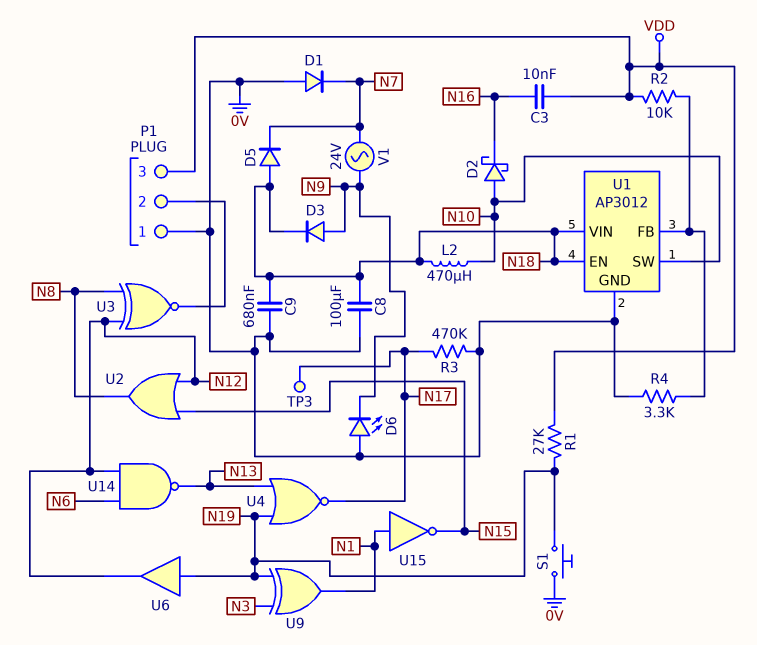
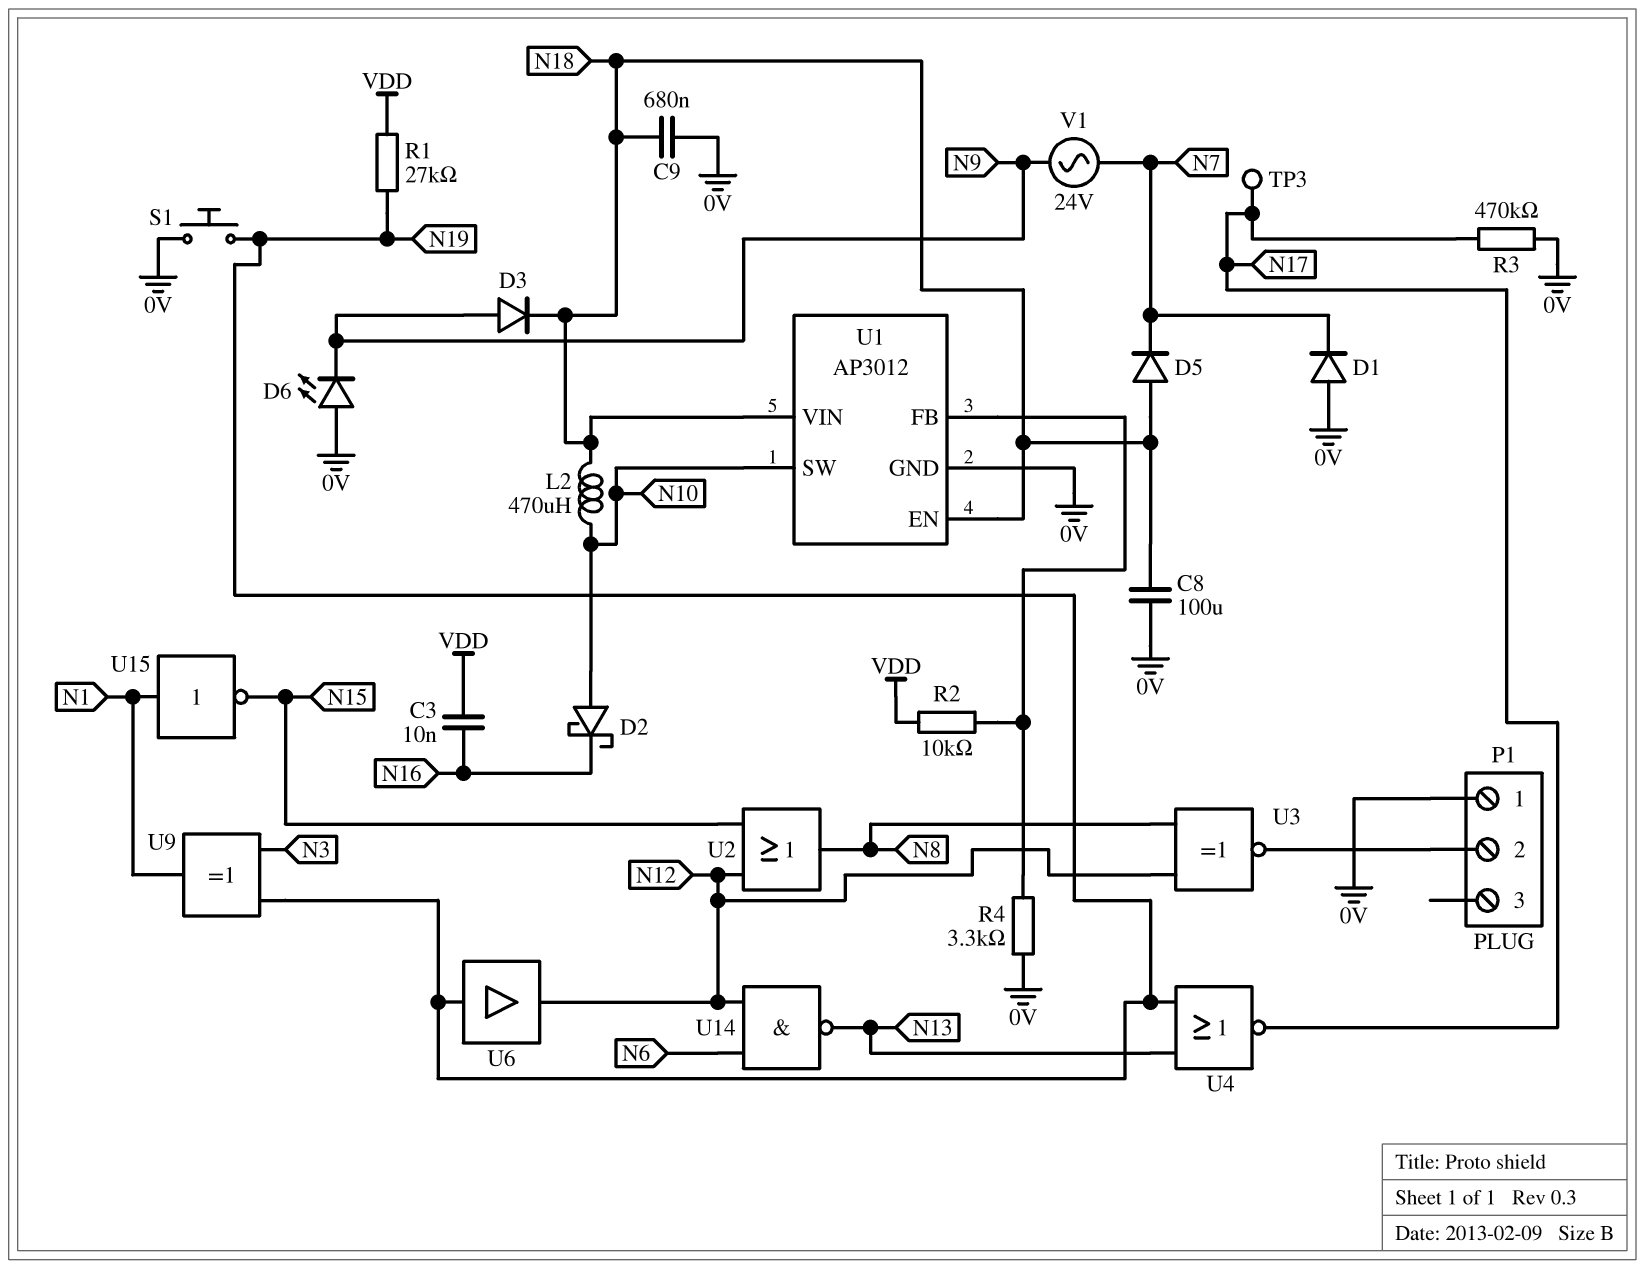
P1 pin 3: VDD -> none

